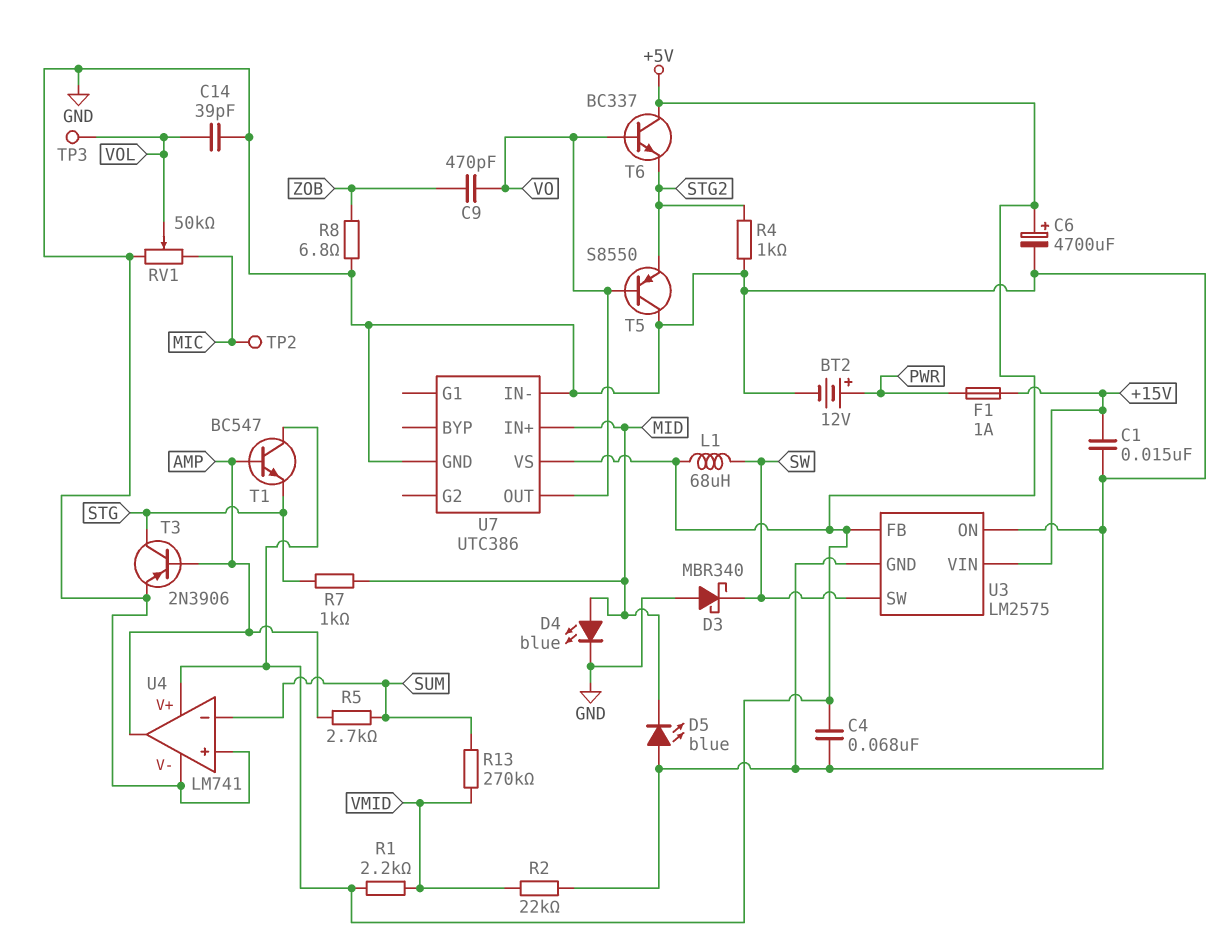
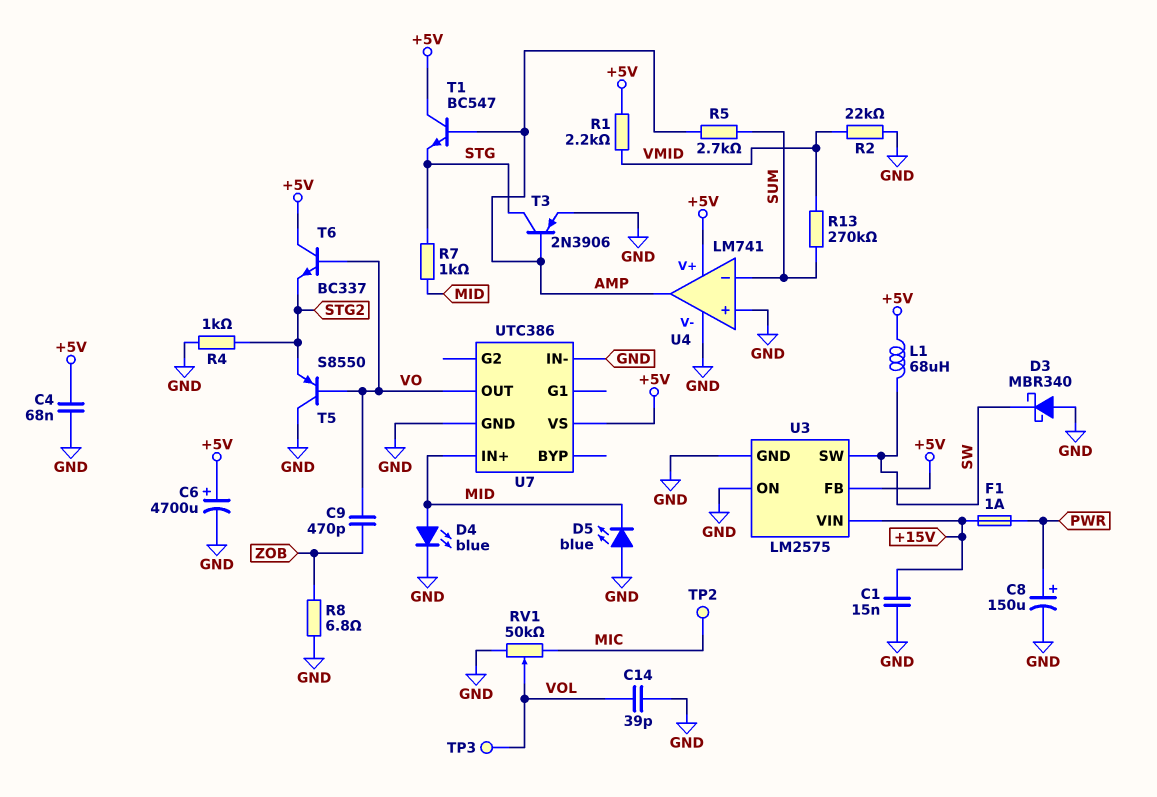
BT2: 12V (plus PWR, minus GND) -> none
C8: none -> 150uF (plus PWR, minus GND)

